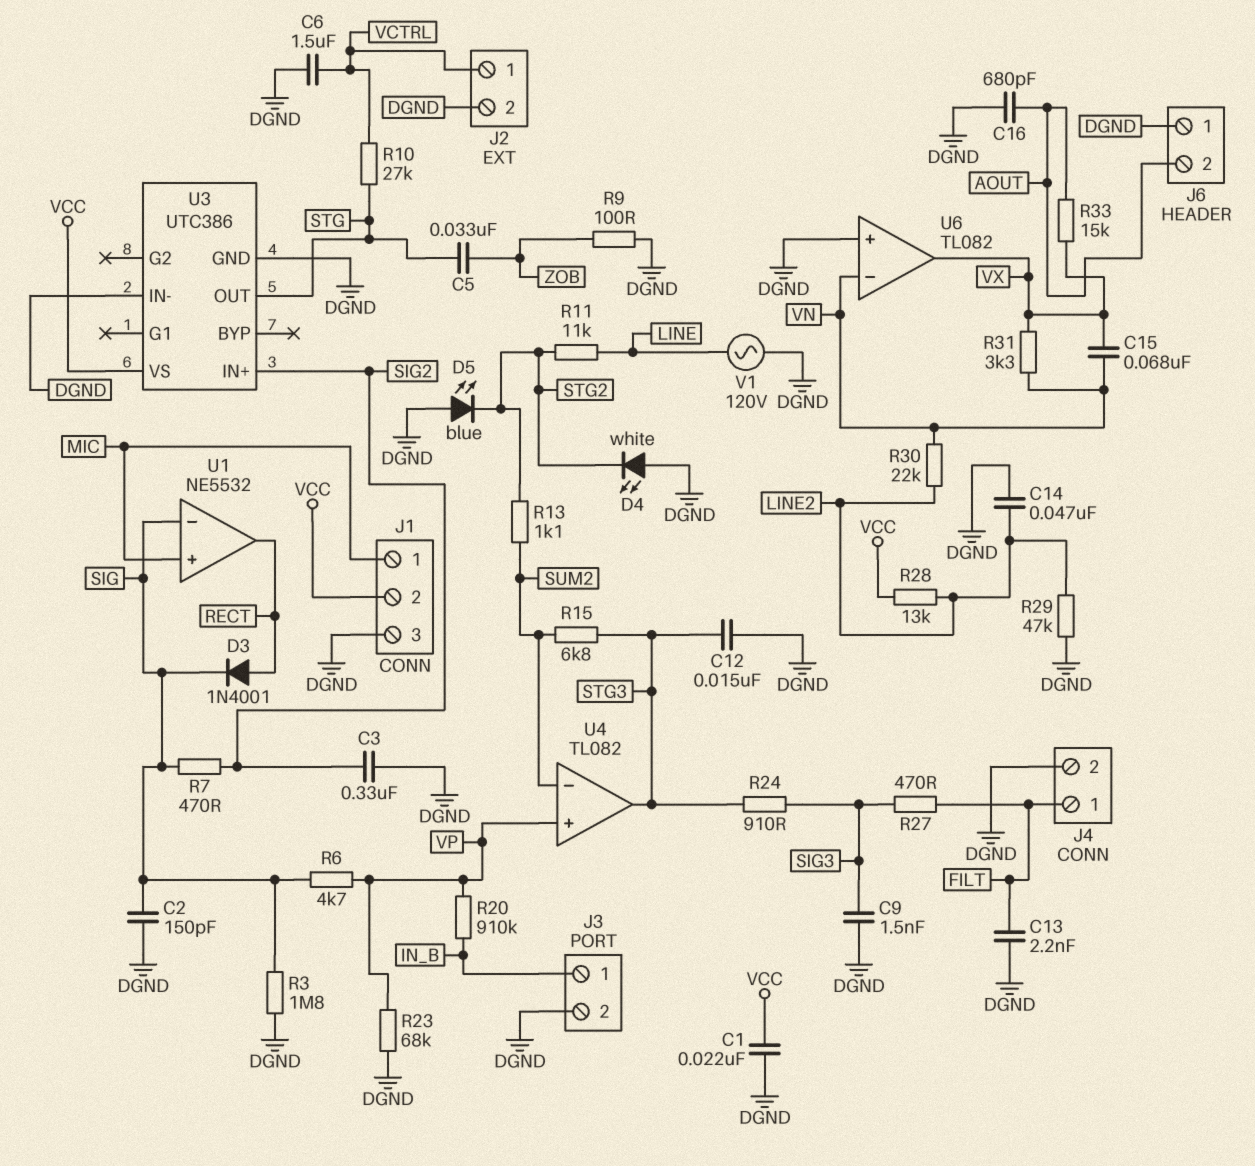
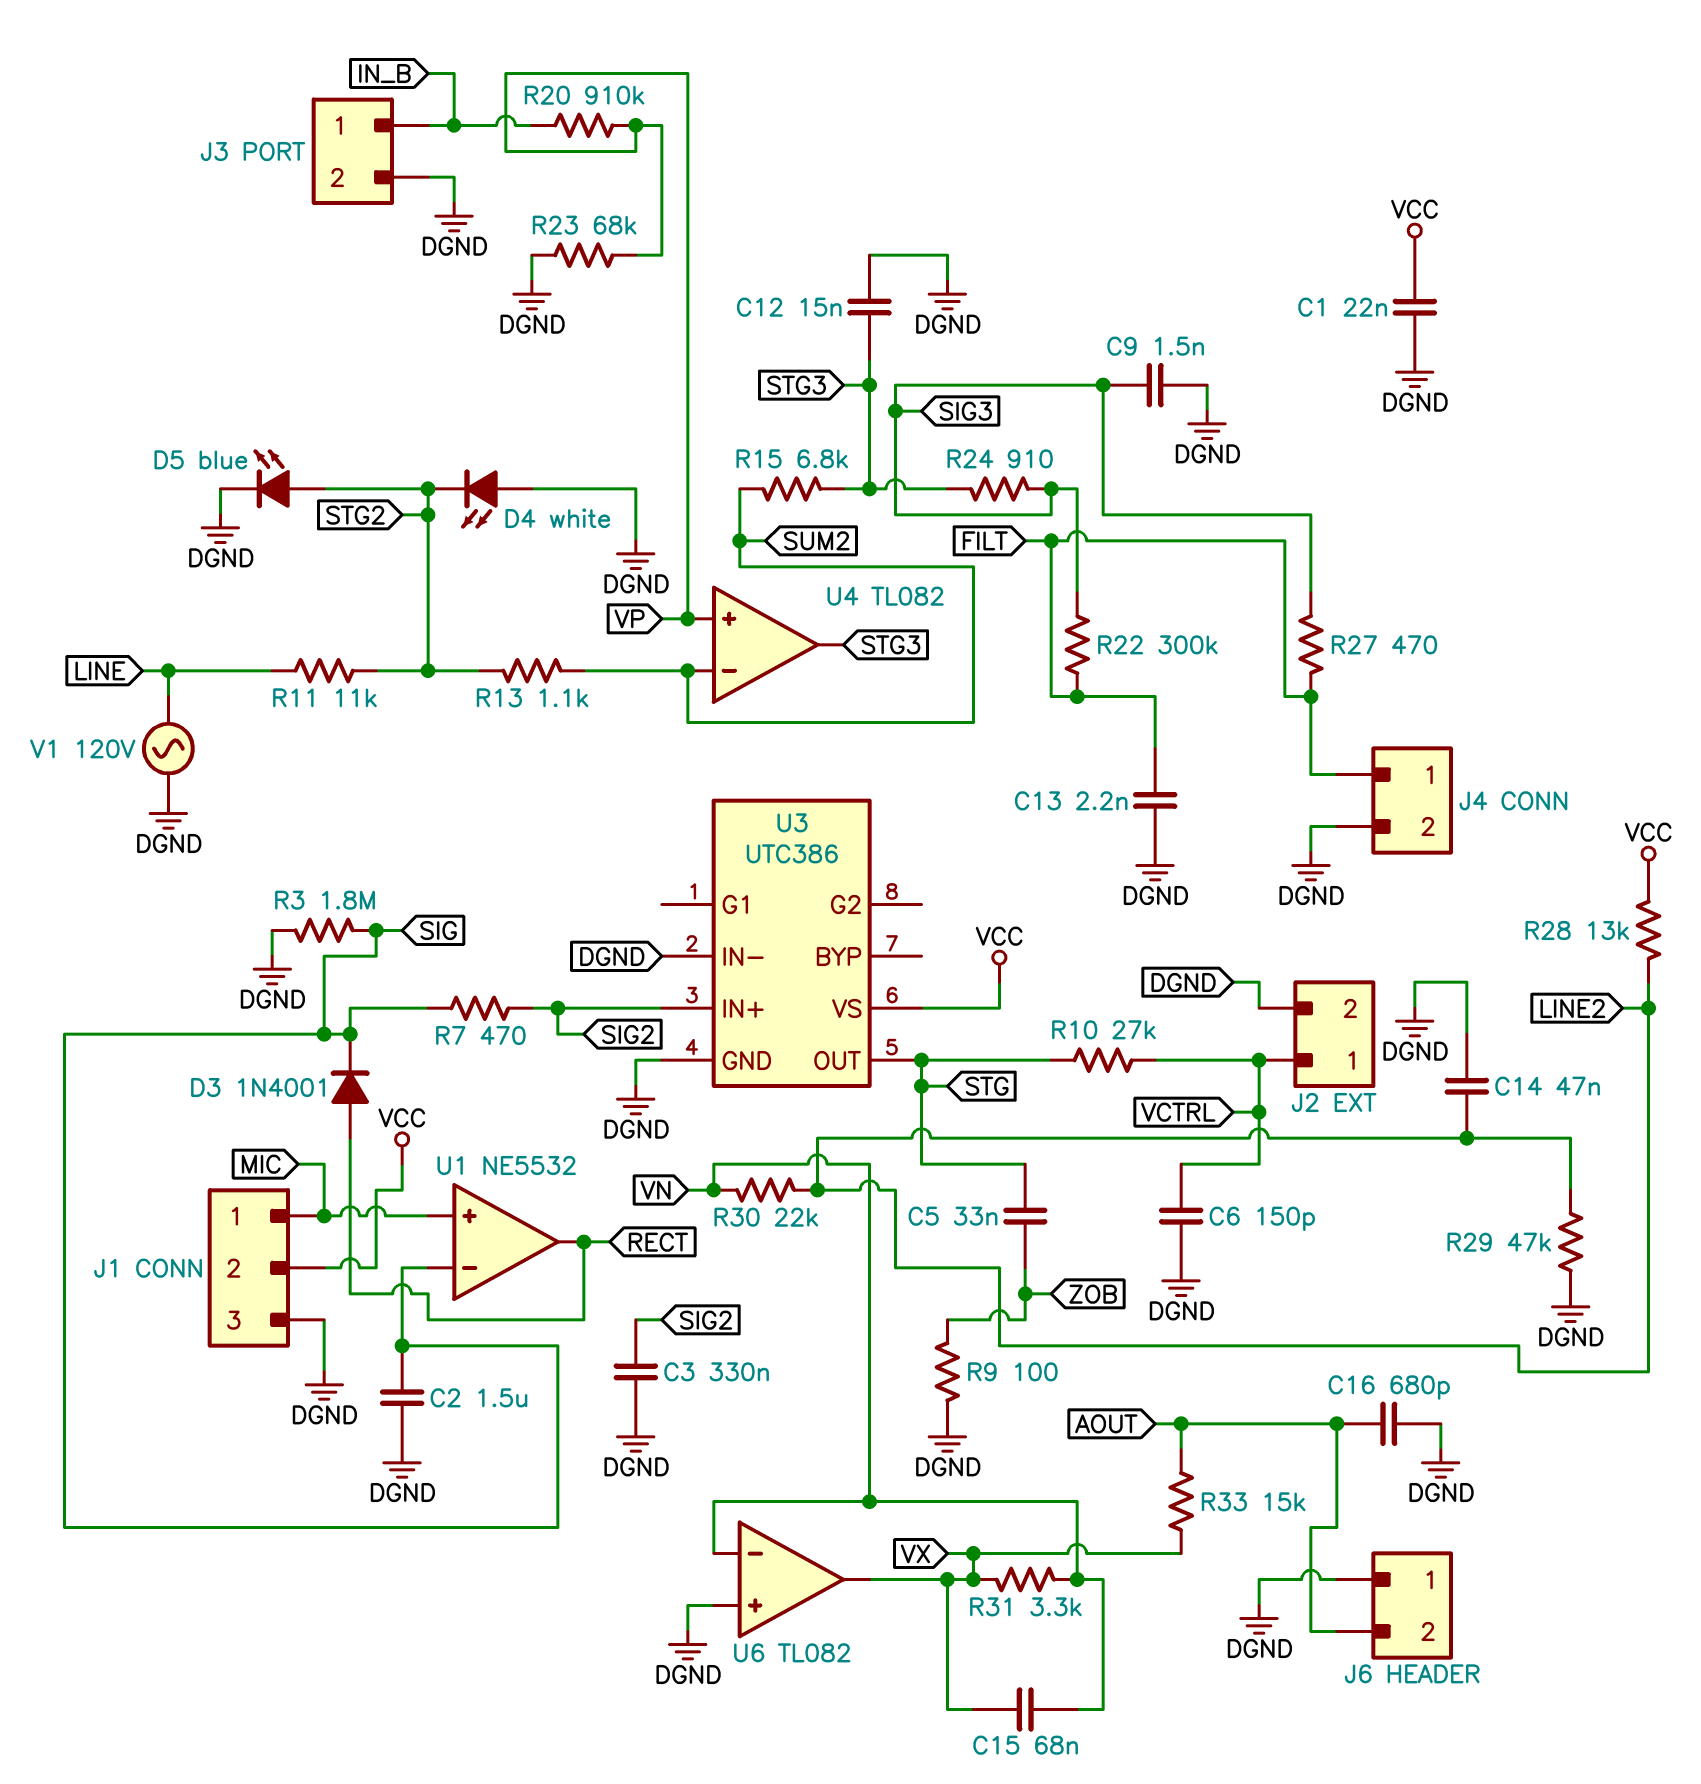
C2: 150pF (DGND, SIG) -> 1.5uF (DGND, SIG)
C6: 1.5uF (DGND, VCTRL) -> 150pF (DGND, VCTRL)
D5: LED blue (A DGND, K STG2) -> LED blue (A STG2, K DGND)
R6: 4.7k (SIG, VP) -> none
R22: none -> 300k (FILT, SIG3)

